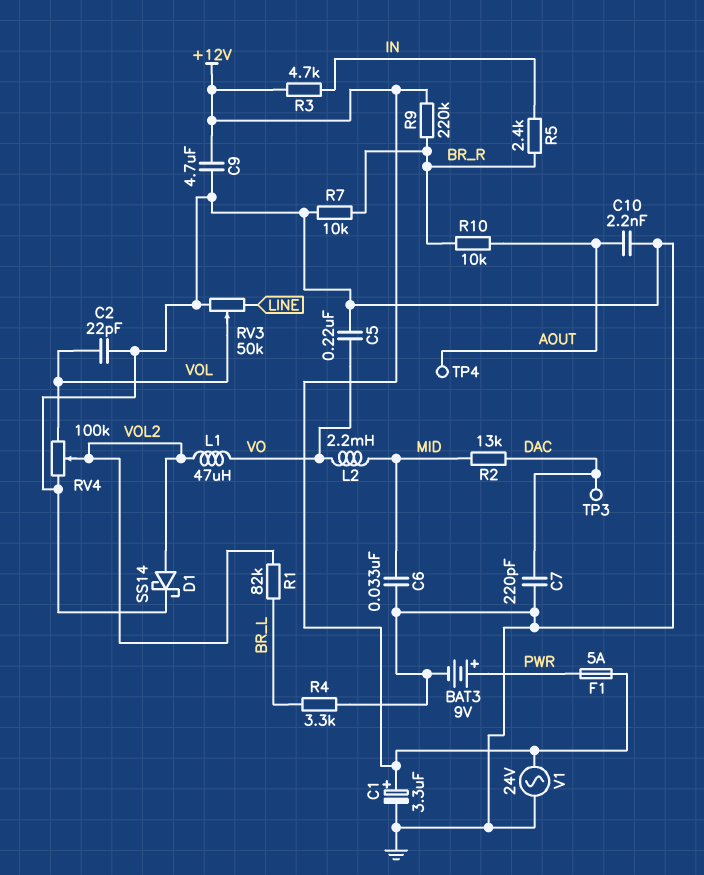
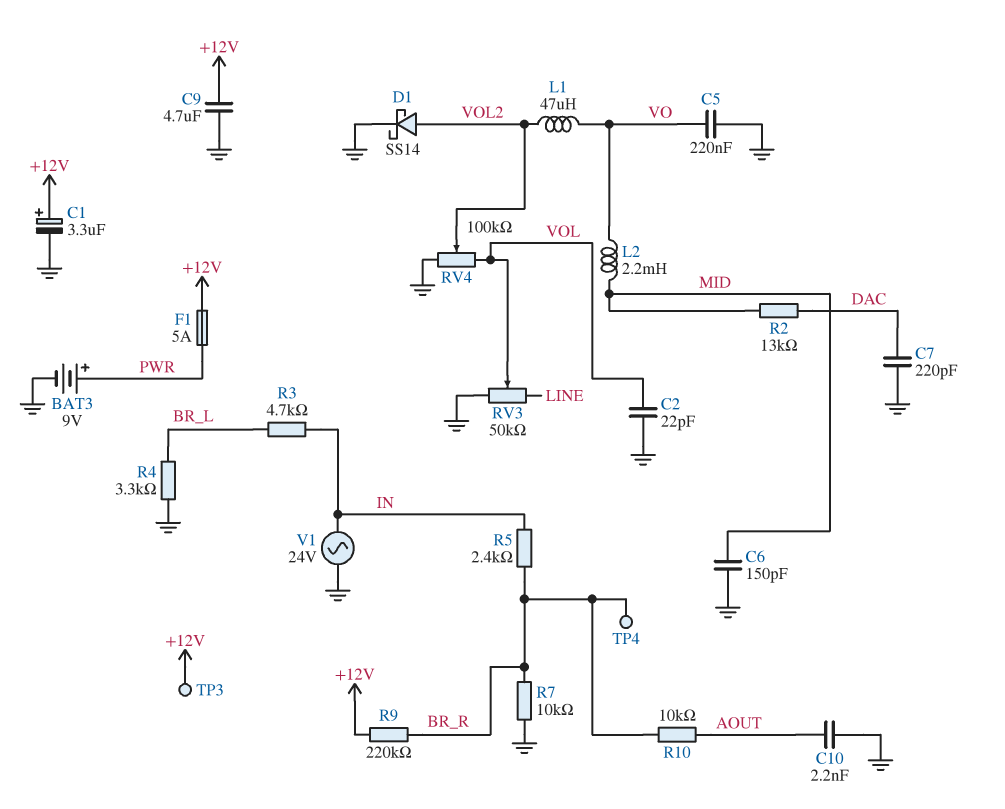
C6: 33nF (GND, MID) -> 150pF (GND, MID)
R1: 82k (BR_L, VOL2) -> none
R3: 4.7k (+12V, IN) -> 4.7k (BR_L, IN)
TP3: test point (DAC) -> test point (+12V)
TP4: test point (AOUT) -> test point (BR_R)
V1: AC 24V (+12V, GND) -> AC 24V (GND, IN)

